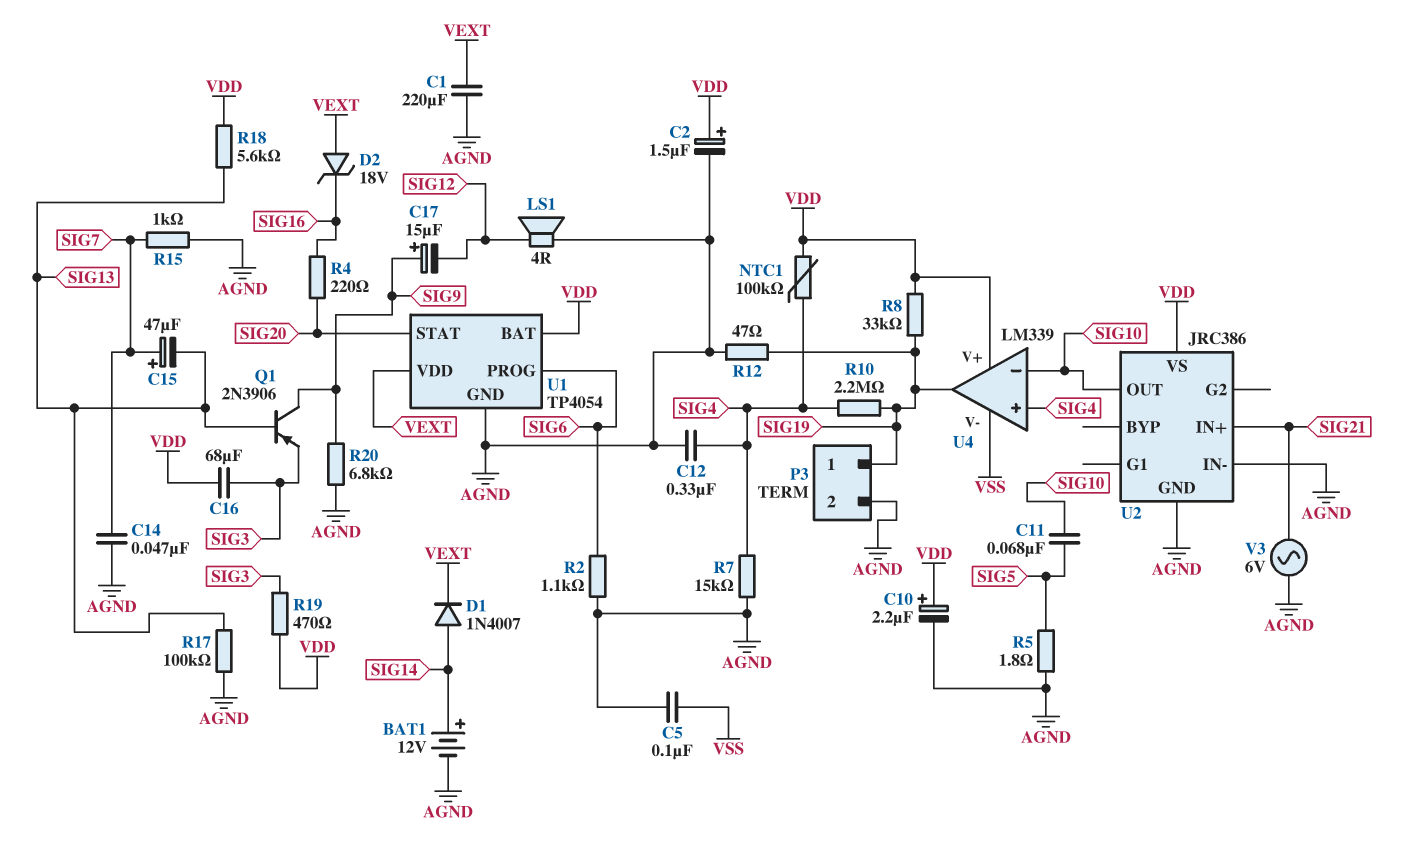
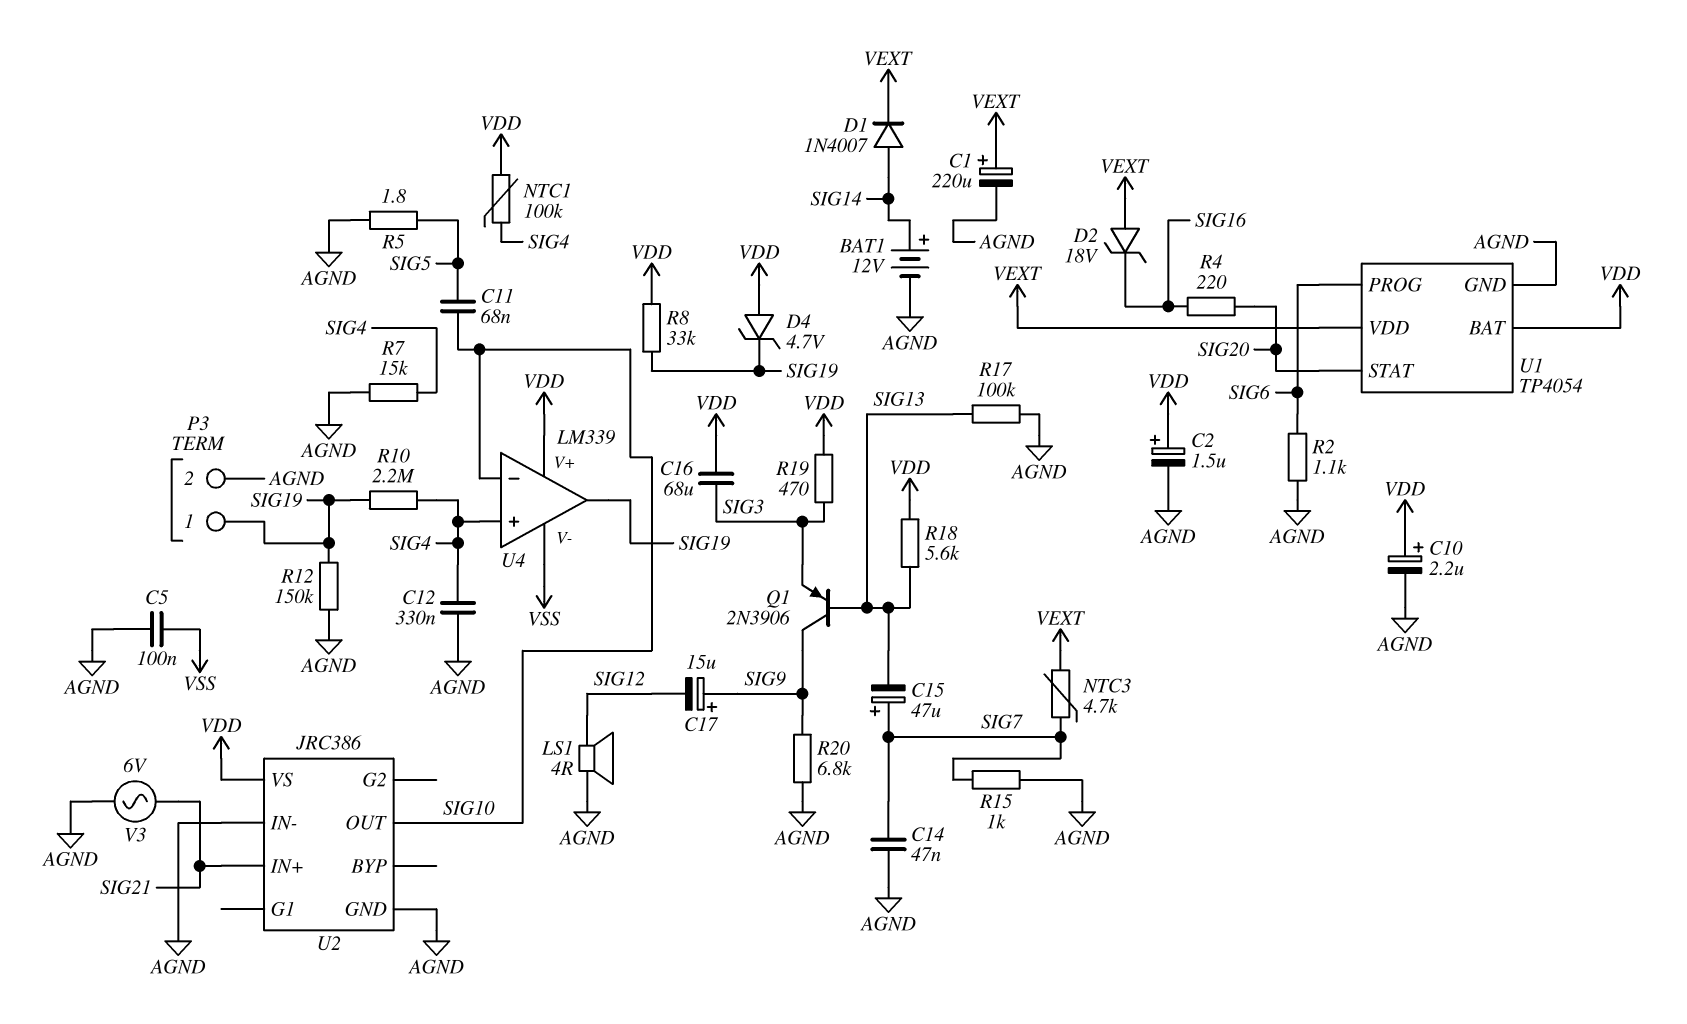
C1: 220uF (AGND, VEXT) -> 220uF (plus VEXT, minus AGND)
D4: none -> zener 4.7V (A VDD, K SIG19)
NTC3: none -> 4.7k (SIG7, VEXT)
R12: 47 (AGND, SIG19) -> 150k (AGND, SIG19)

